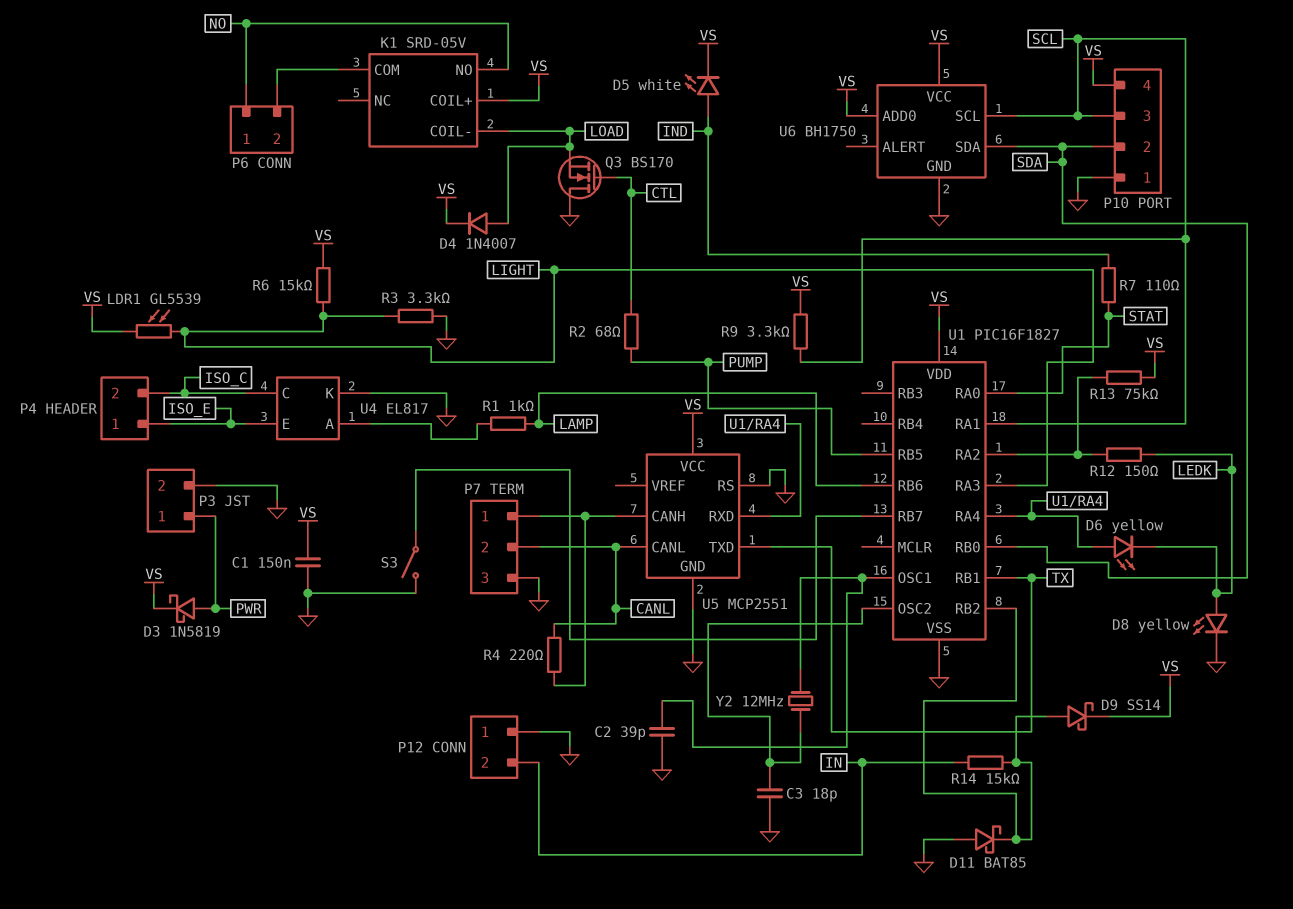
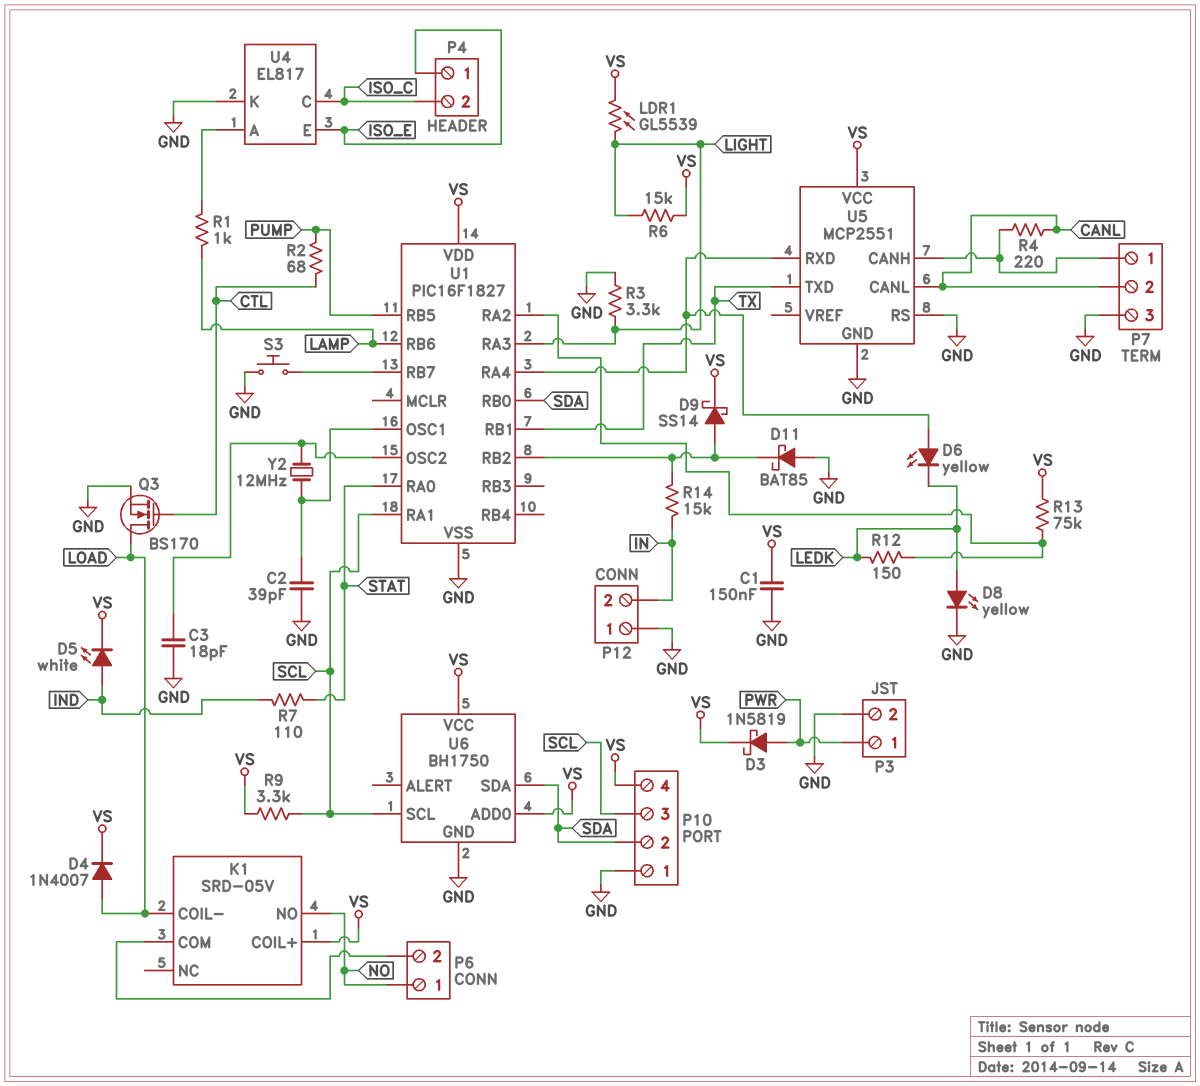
Q3: NMOS BS170 (G CTL, D GND, S LOAD) -> NMOS BS170 (G CTL, D LOAD, S GND)
S3: switch (GND, U1/RB7) -> button (GND, U1/RB7)

